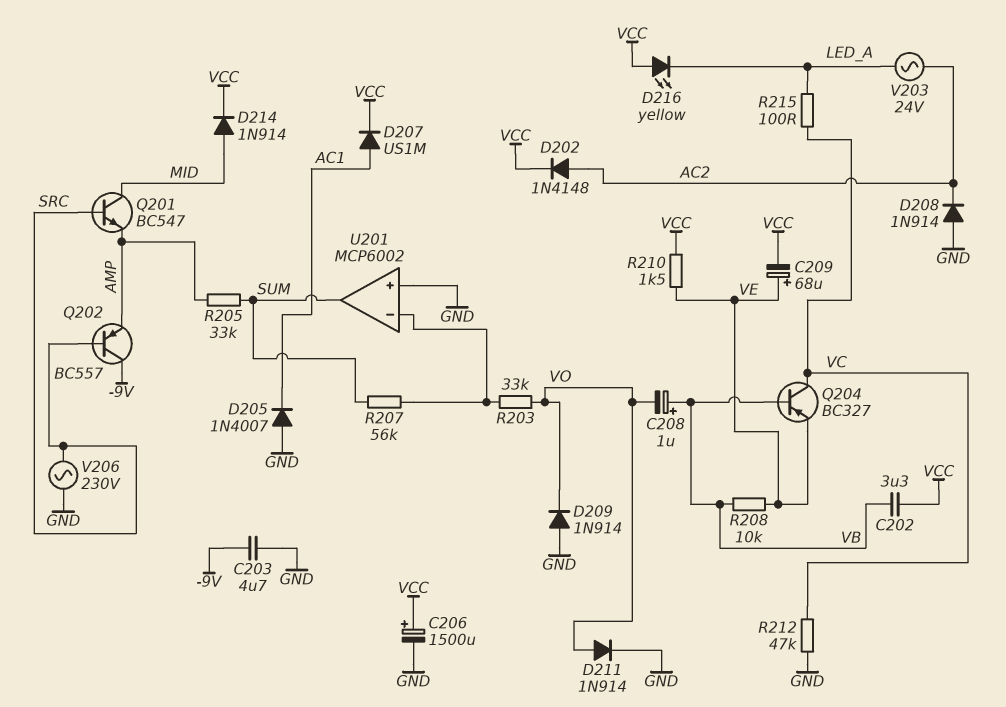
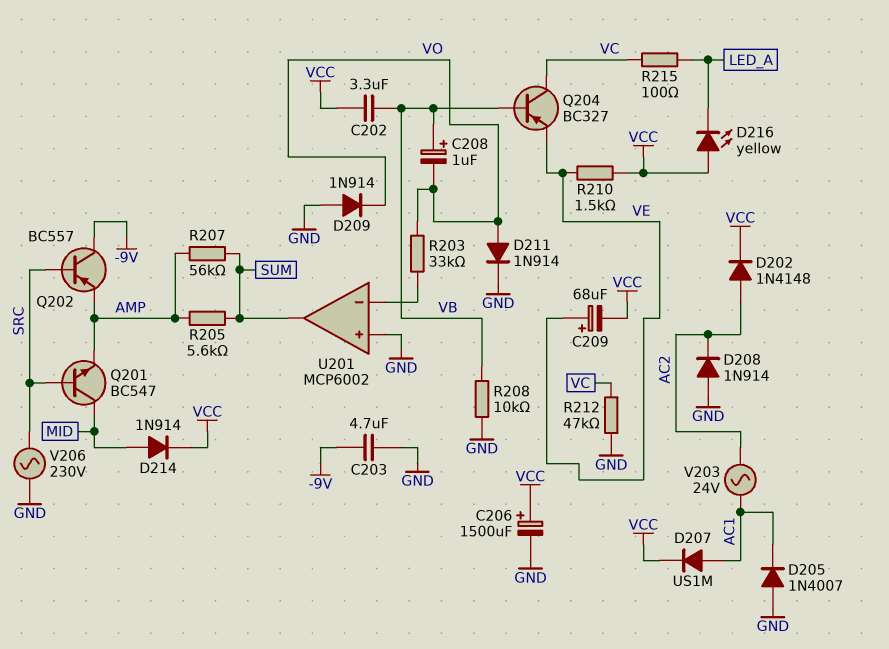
R205: 33k (AMP, SUM) -> 5.6k (AMP, SUM)
R207: 56k (SUM, U201/in-) -> 56k (AMP, SUM)
R208: 10k (VB, VE) -> 10k (GND, VB)
V203: AC 24V (AC2, LED_A) -> AC 24V (AC1, AC2)

